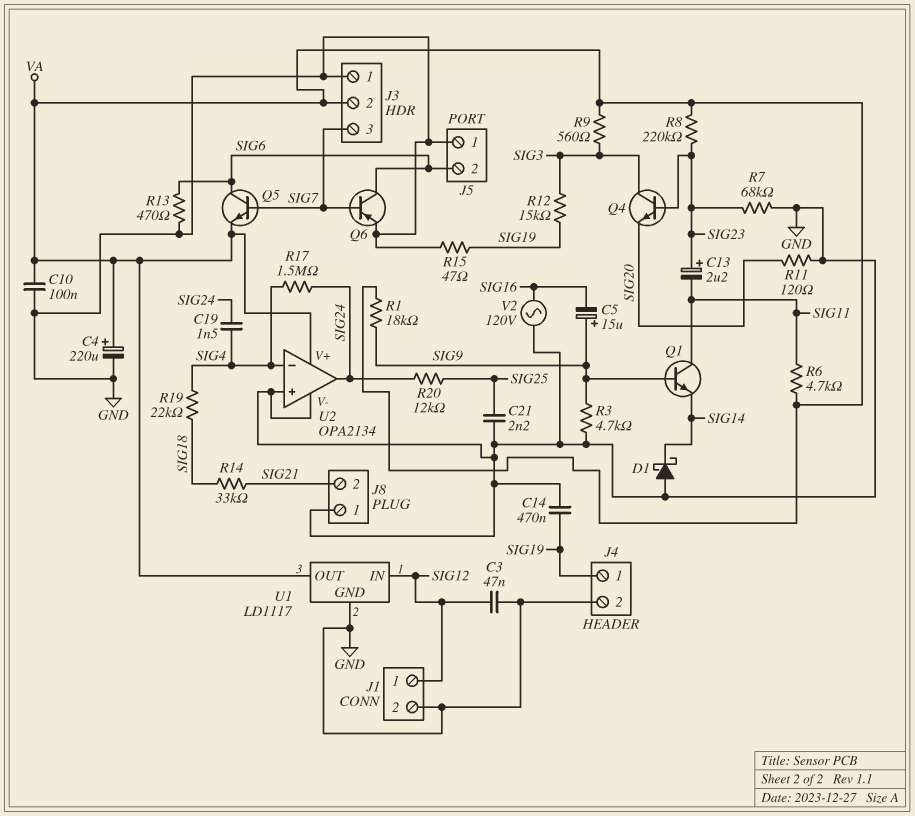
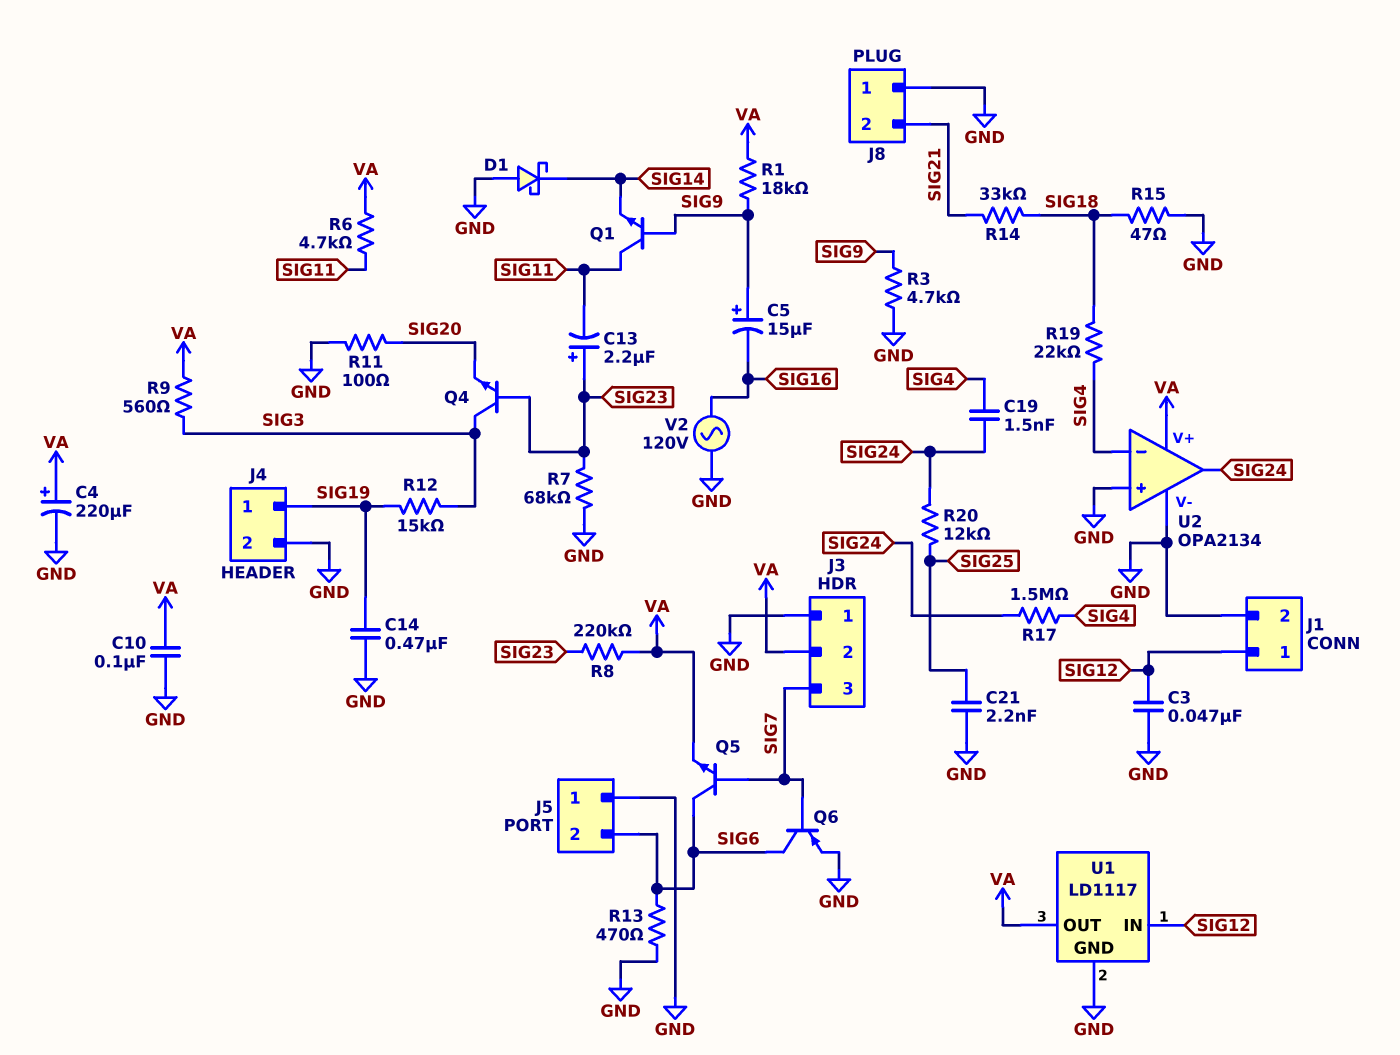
R11: 120 (GND, SIG20) -> 100 (GND, SIG20)
R15: 47 (GND, SIG19) -> 47 (GND, SIG18)

